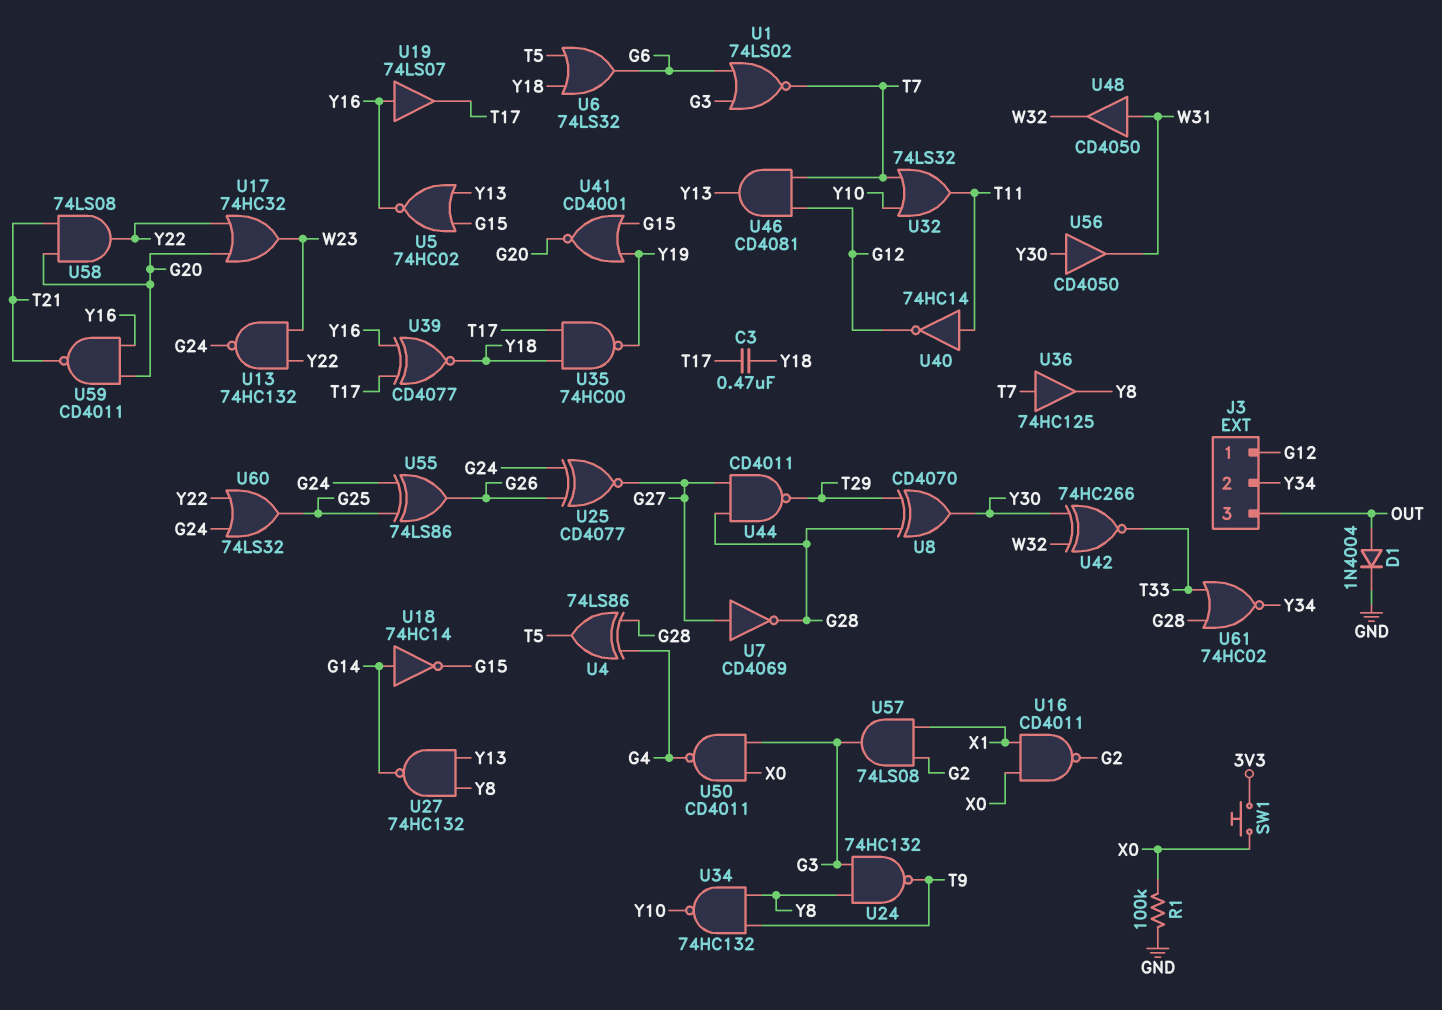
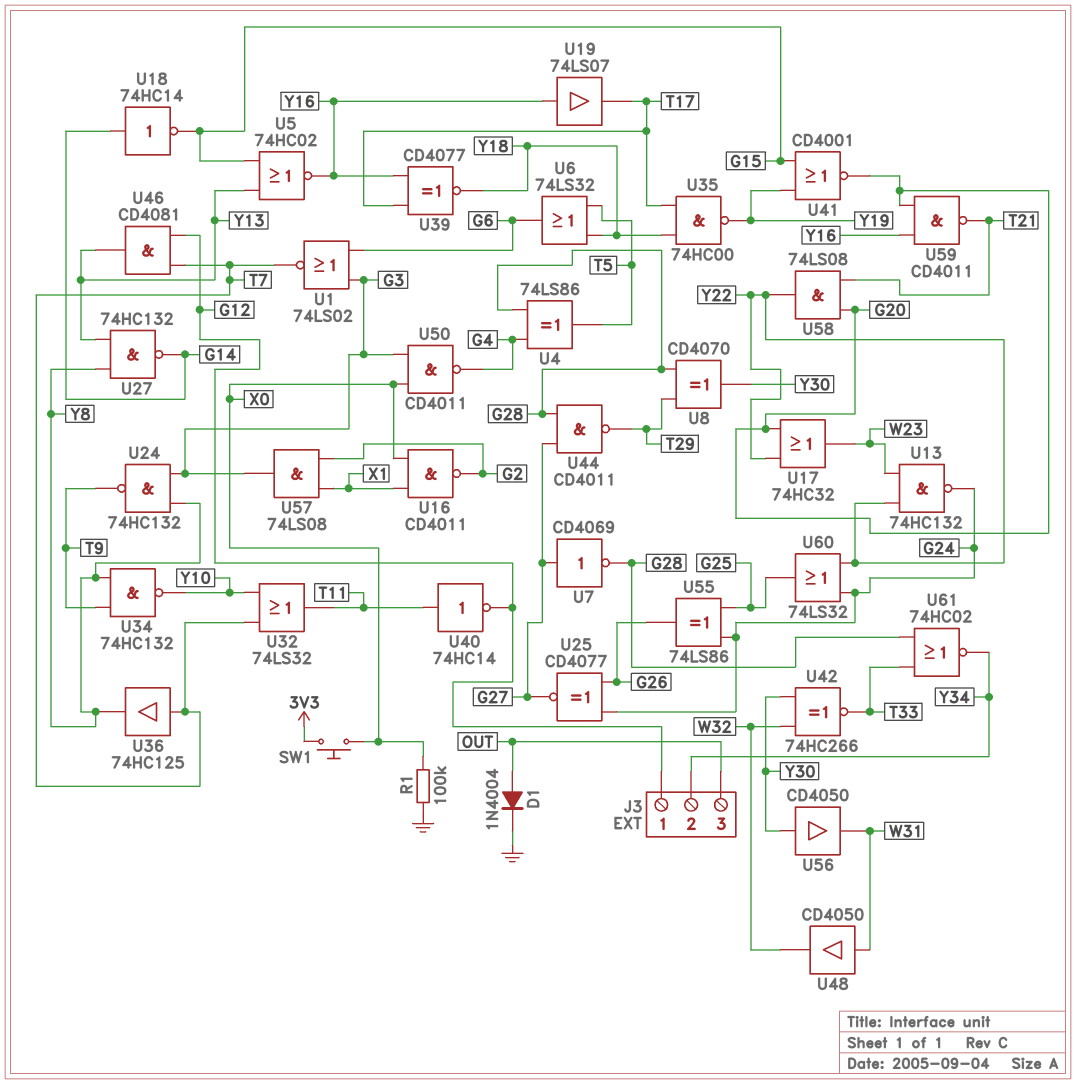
C3: 470nF (T17, Y18) -> none

